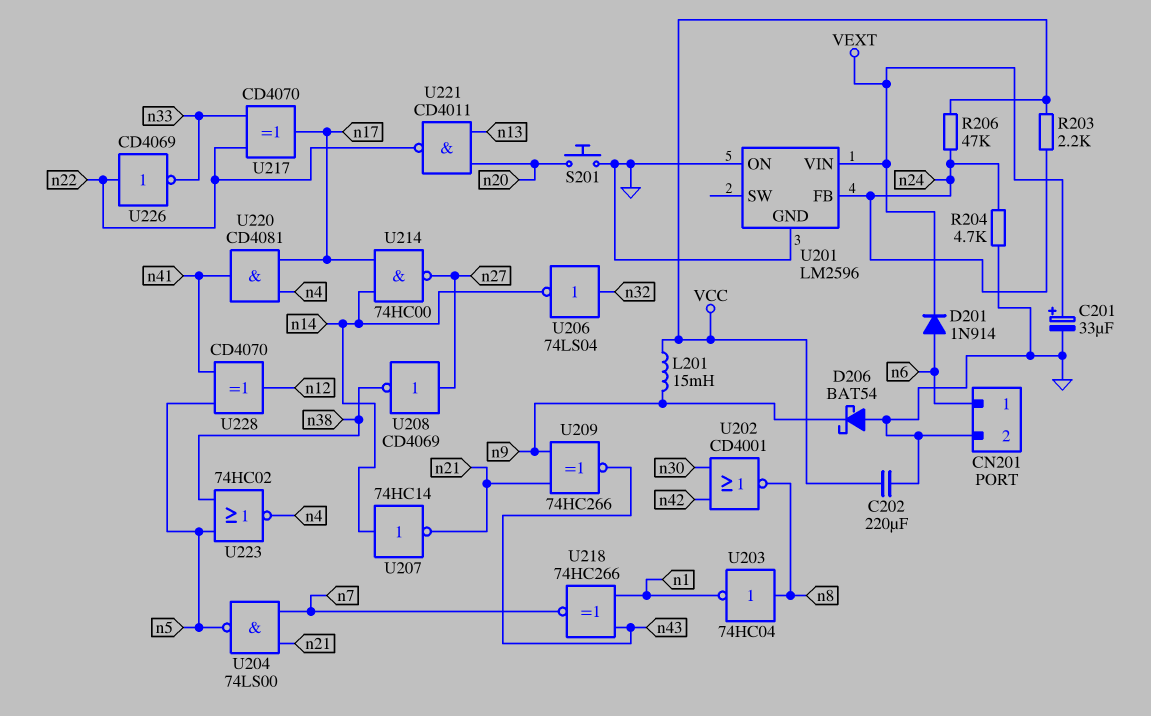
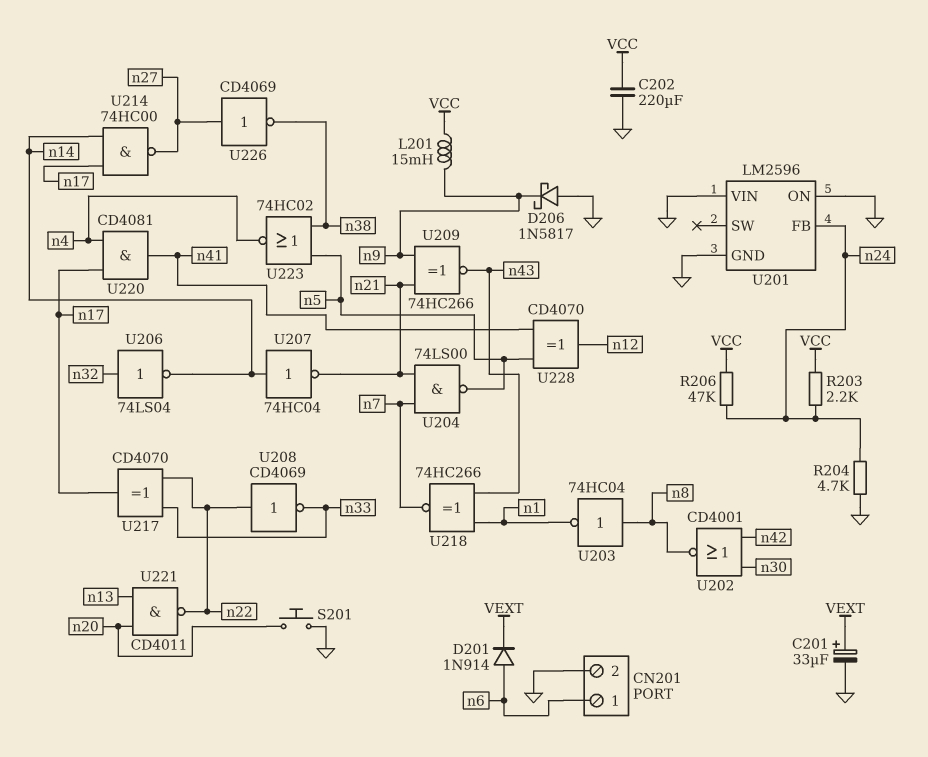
D206: schottky BAT54 (A GND, K n9) -> schottky 1N5817 (A GND, K n9)
U201 pin VIN: VEXT -> GND
U207: NOT 74HC14 (in n14, out n21) -> NOT 74HC04 (in n14, out n21)
U208: NOT CD4069 (in n27, out n38) -> NOT CD4069 (in n22, out n33)
U226: NOT CD4069 (in n22, out n33) -> NOT CD4069 (in n27, out n38)

